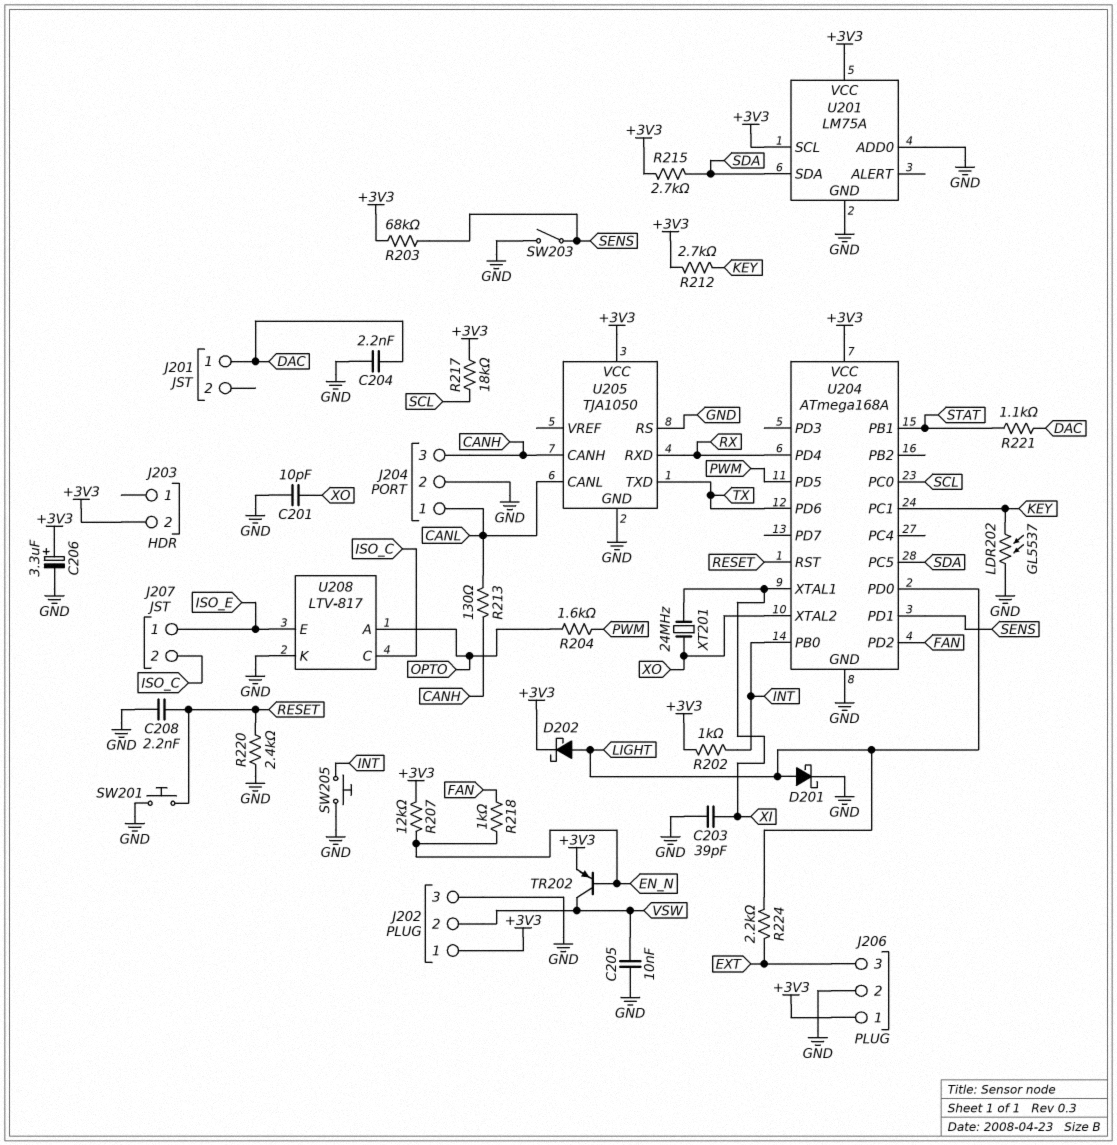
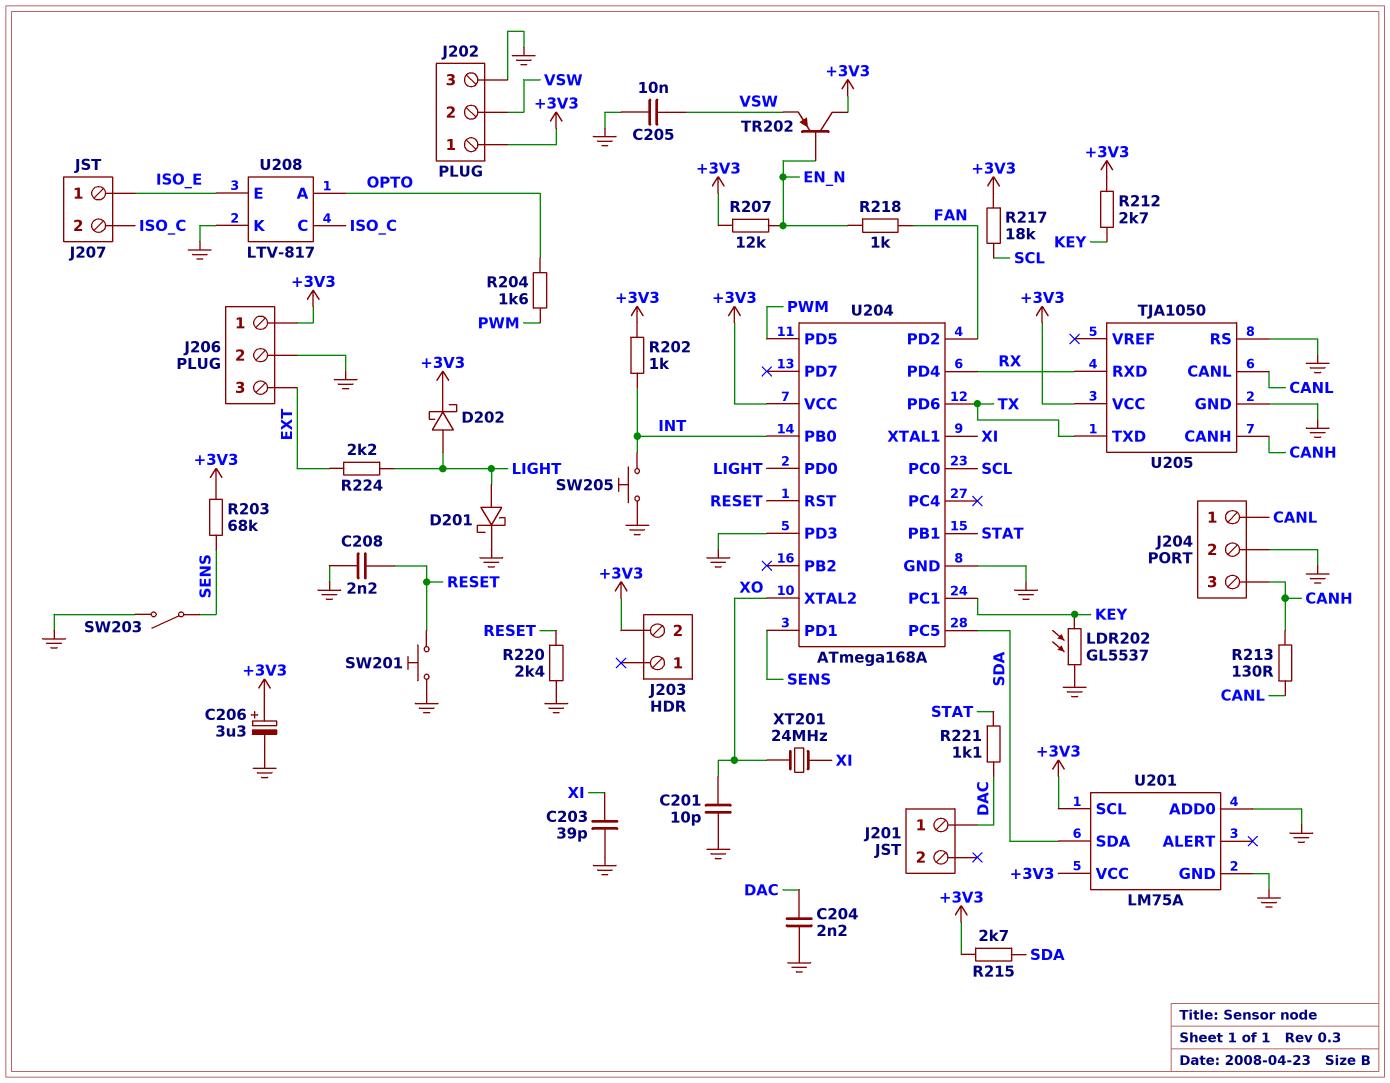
TR202: PNP (B EN_N, C VSW, E +3V3) -> PNP (B EN_N, C +3V3, E VSW)
U204 pin PD3: none -> GND

